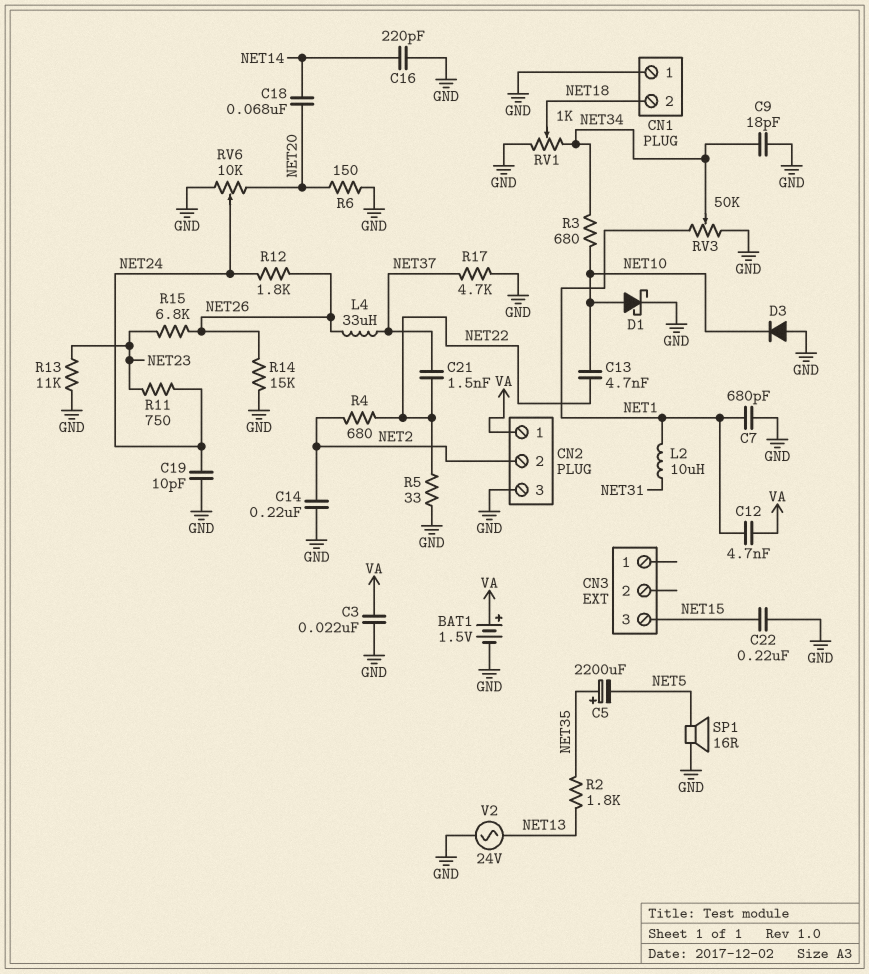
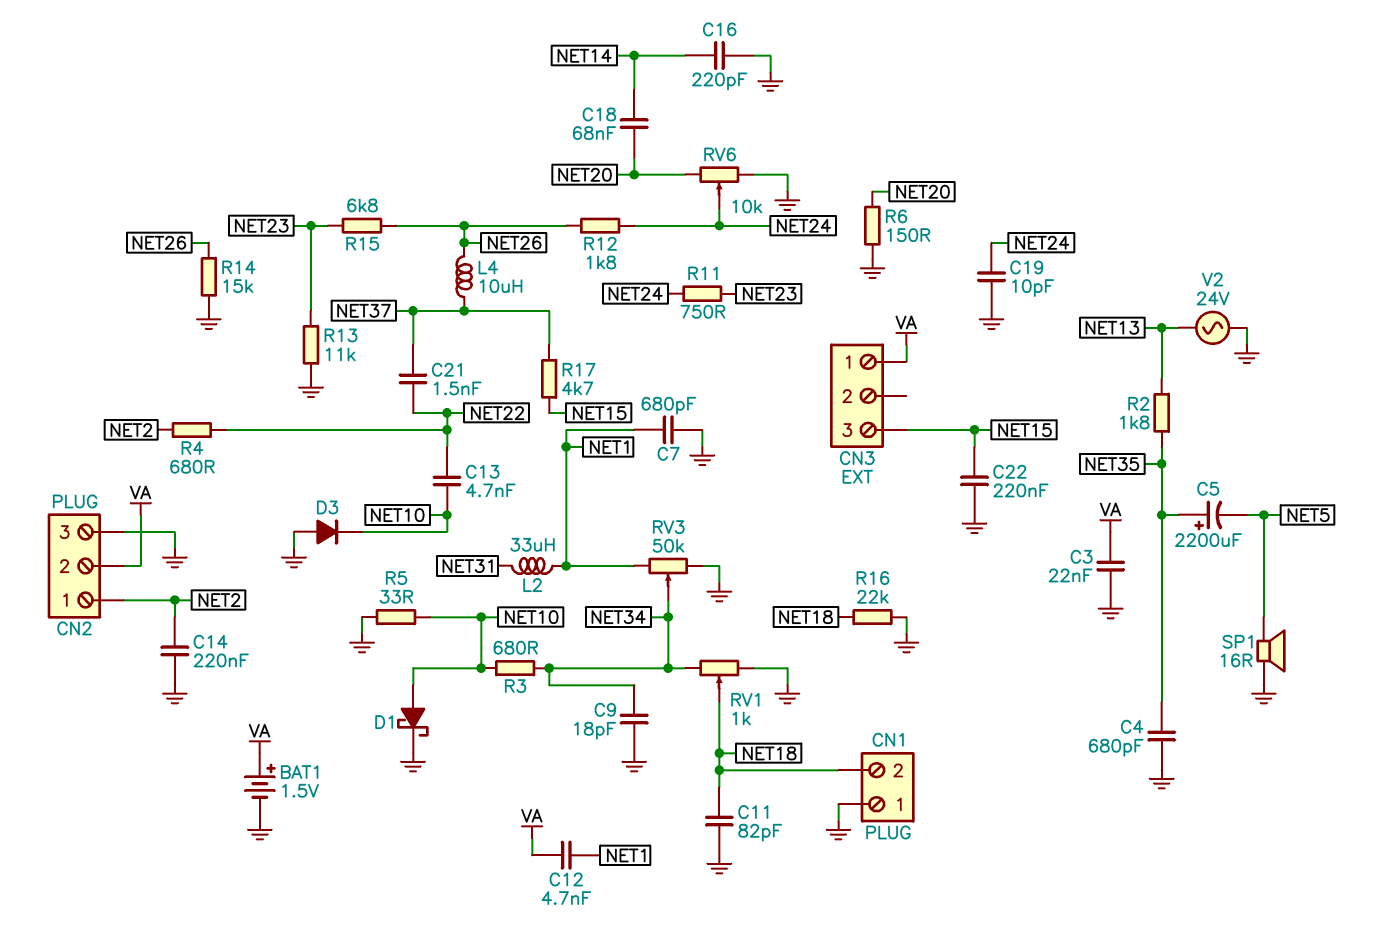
C4: none -> 680pF (GND, NET35)
C11: none -> 82pF (GND, NET18)
CN2 pin 1: VA -> NET2
CN2 pin 2: NET2 -> VA
CN3 pin 1: none -> VA
L2: 10uH (NET1, NET31) -> 33uH (NET1, NET31)
L4: 33uH (NET26, NET37) -> 10uH (NET26, NET37)
R5: 33 (GND, NET22) -> 33 (GND, NET10)
R16: none -> 22k (GND, NET18)
R17: 4.7k (GND, NET37) -> 4.7k (NET15, NET37)

